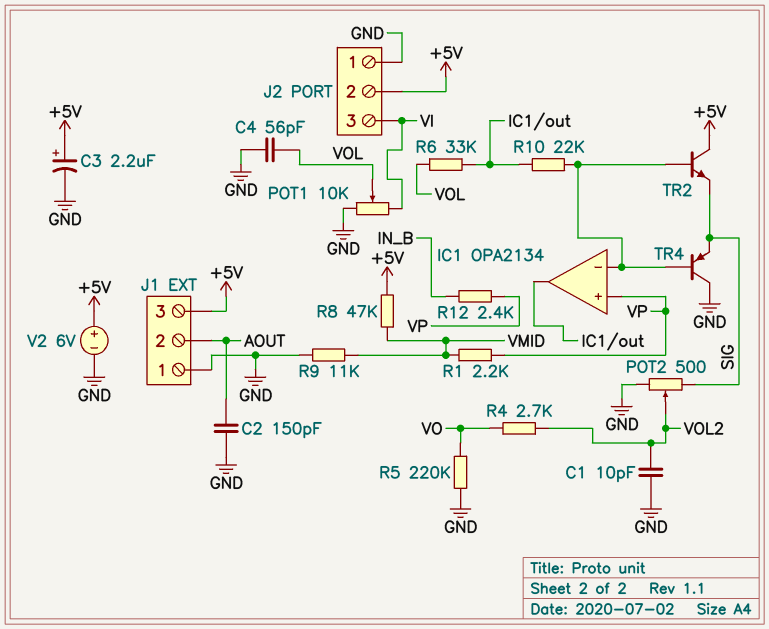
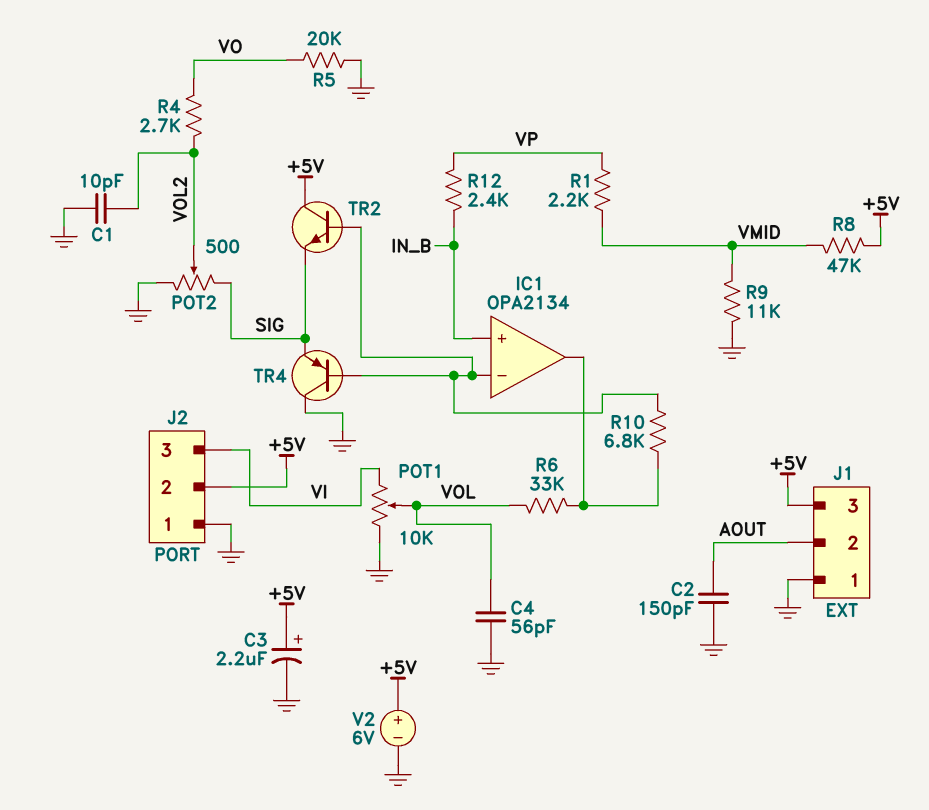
IC1 pin in+: VP -> IN_B
R5: 220k (GND, VO) -> 20k (GND, VO)
R10: 22k (IC1/in-, IC1/out) -> 6.8k (IC1/in-, IC1/out)

